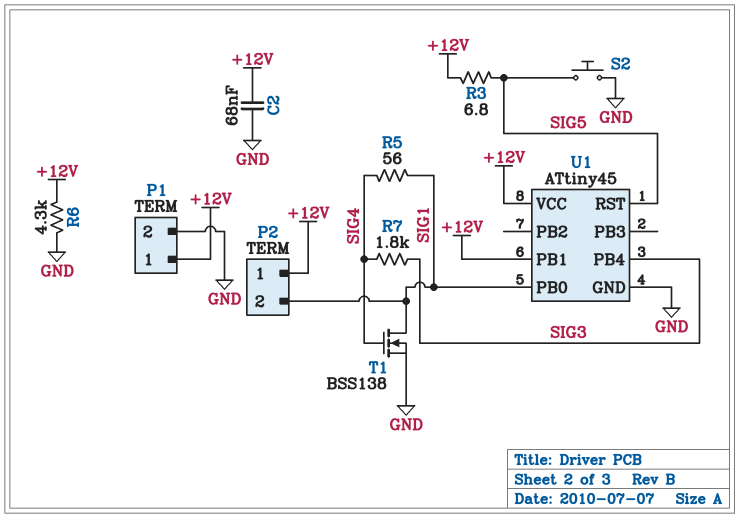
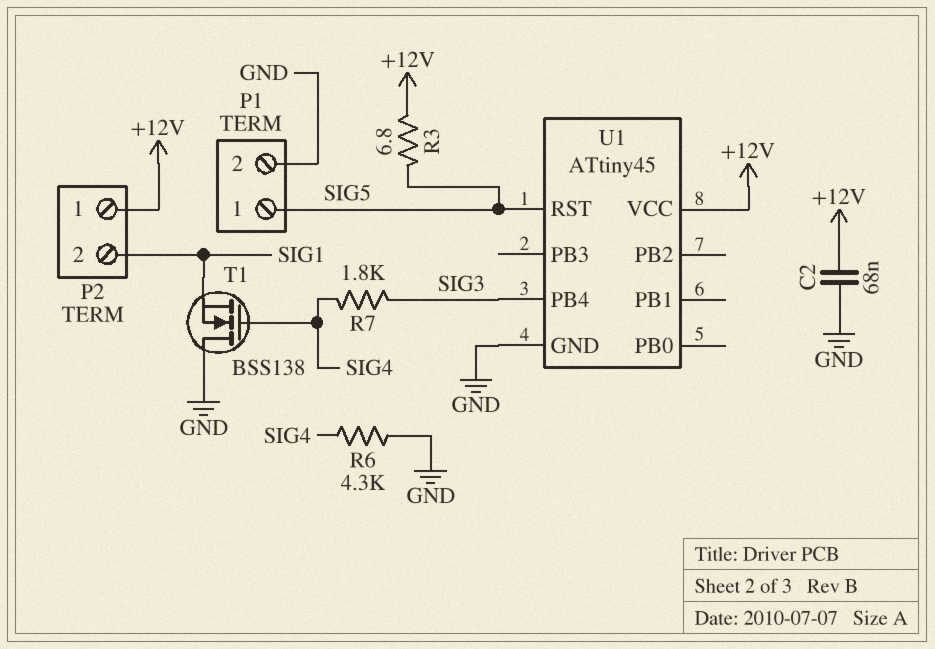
P1 pin 1: +12V -> SIG5
R5: 56 (SIG1, SIG4) -> none
R6: 4.3k (+12V, GND) -> 4.3k (GND, SIG4)
S2: button (GND, SIG5) -> none
T1: NMOS BSS138 (G SIG4, D SIG1, S GND) -> NMOS BSS138 (G SIG4, D GND, S SIG1)
U1 pin PB0: SIG1 -> none
U1 pin PB1: +12V -> none

